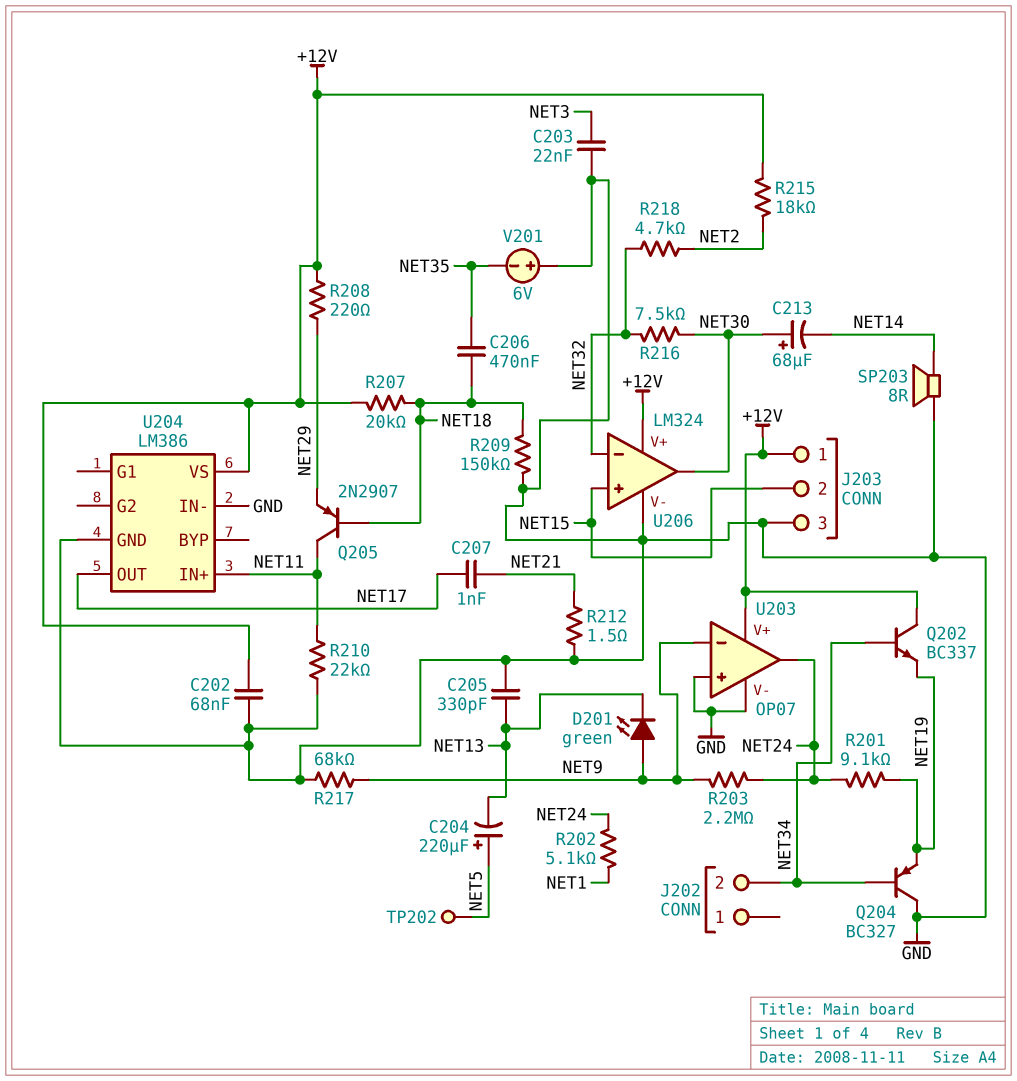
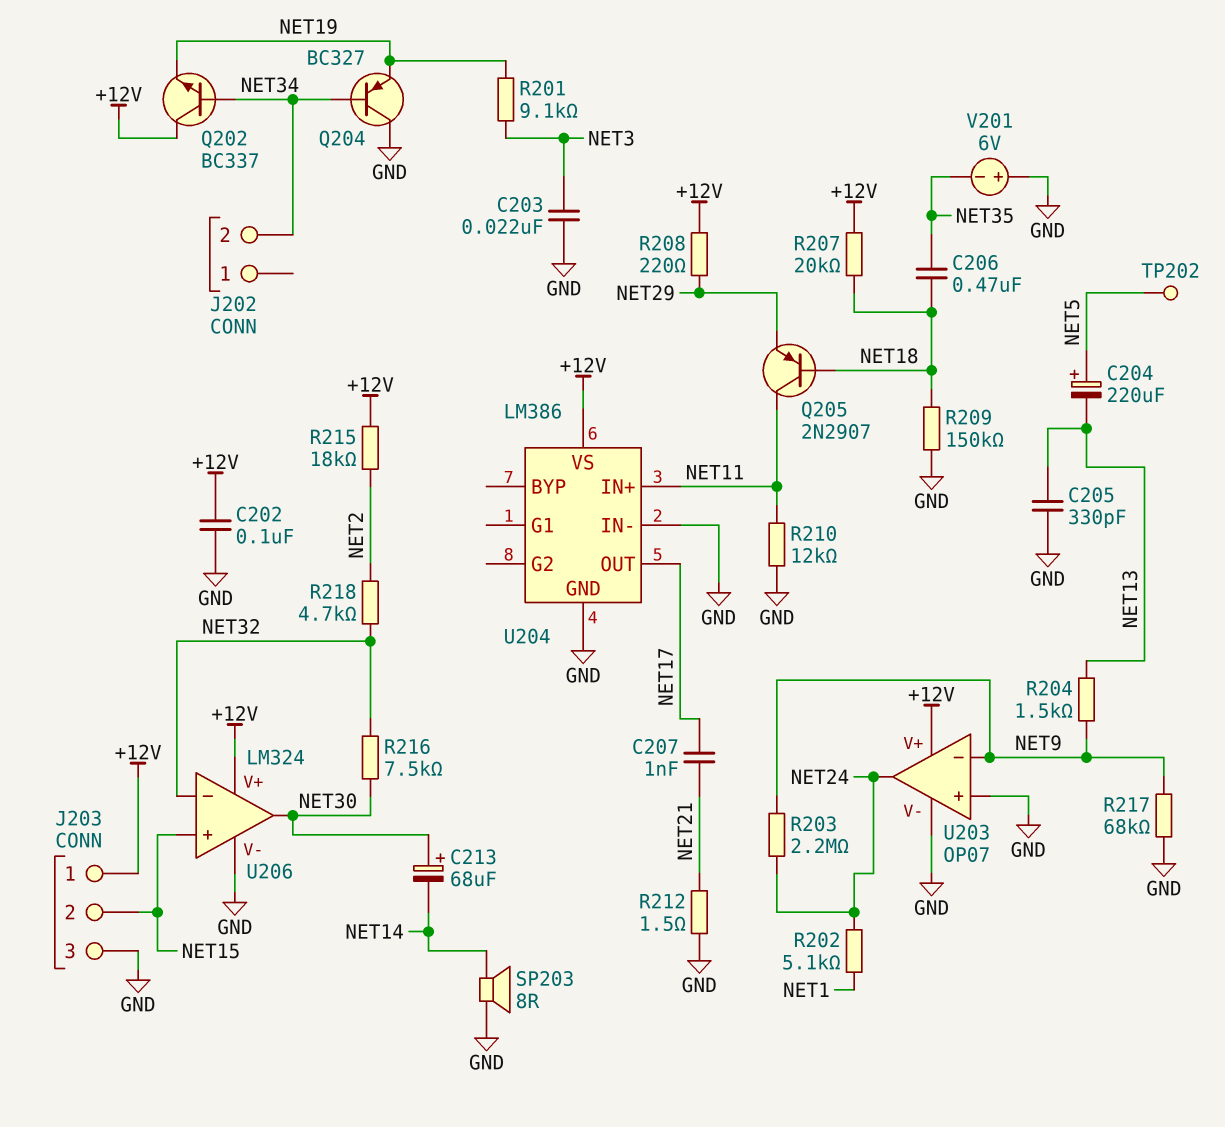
C202: 68nF (+12V, GND) -> 100nF (+12V, GND)
D201: LED green (A NET9, K NET13) -> none
R201: 9.1k (NET19, NET24) -> 9.1k (NET3, NET19)
R204: none -> 1.5k (NET9, NET13)
R210: 22k (GND, NET11) -> 12k (GND, NET11)

